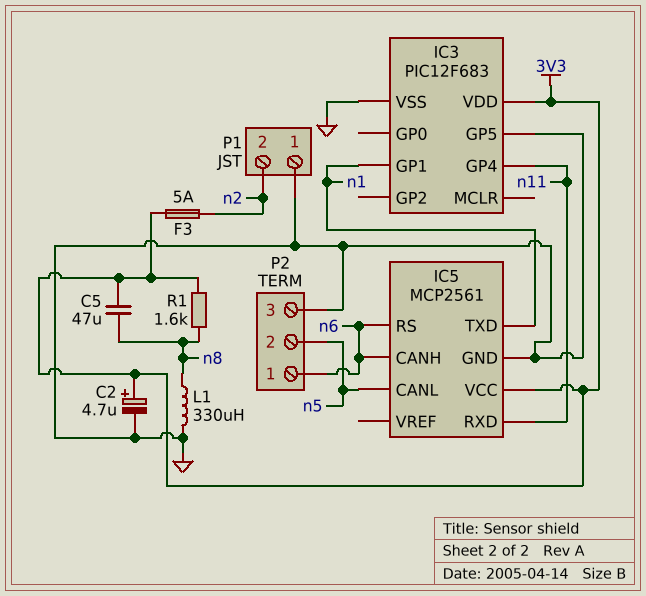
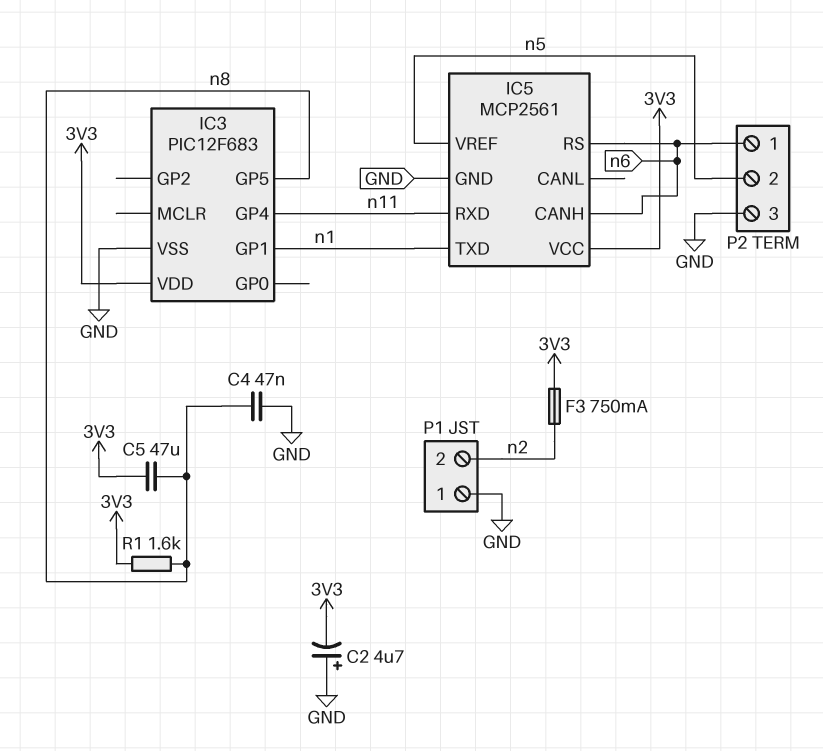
C2: 4.7uF (plus 3V3, minus GND) -> 4.7uF (plus GND, minus 3V3)
C4: none -> 47nF (GND, n8)
F3: 5A (3V3, n2) -> 750mA (3V3, n2)
IC3 pin GP5: GND -> n8
IC5 pin CANL: n5 -> none
IC5 pin VREF: none -> n5
L1: 330uH (GND, n8) -> none

